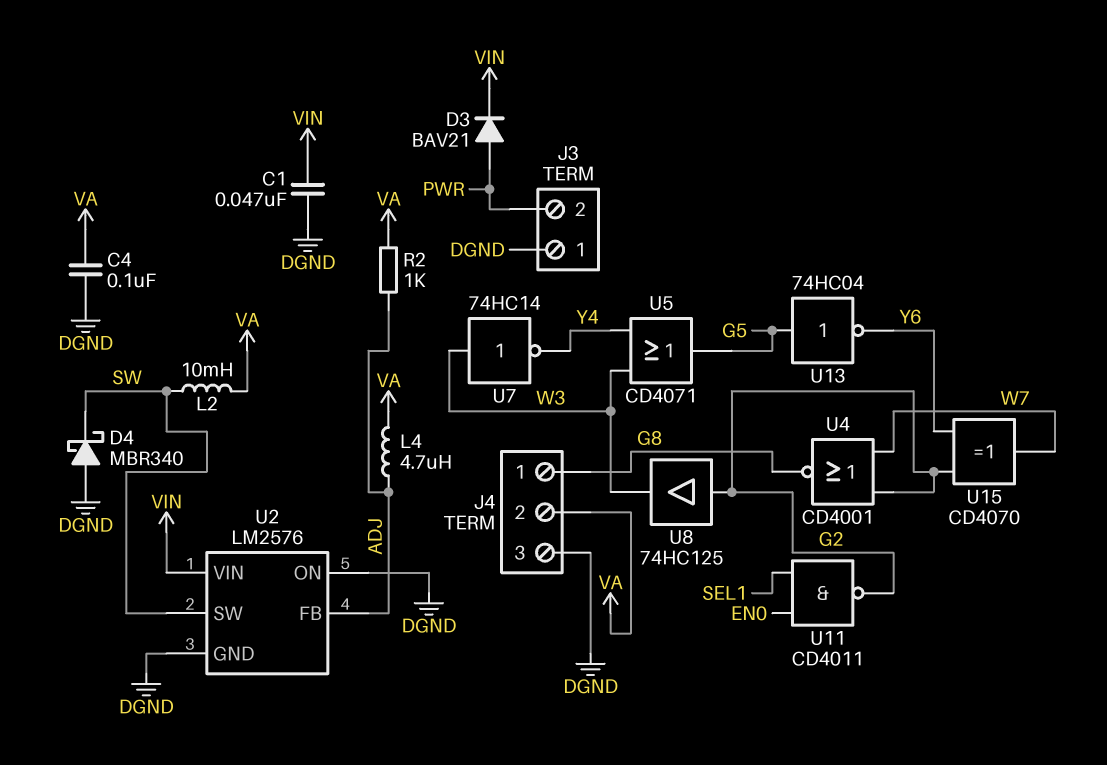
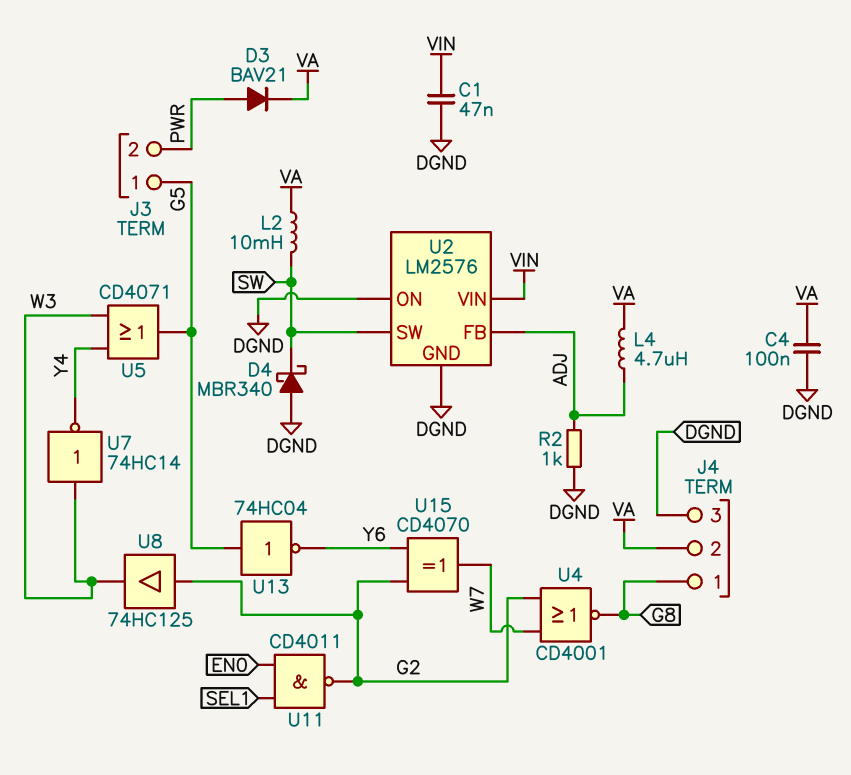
D3: diode BAV21 (A PWR, K VIN) -> diode BAV21 (A PWR, K VA)
J3 pin 1: DGND -> G5
R2: 1k (ADJ, VA) -> 1k (ADJ, DGND)

